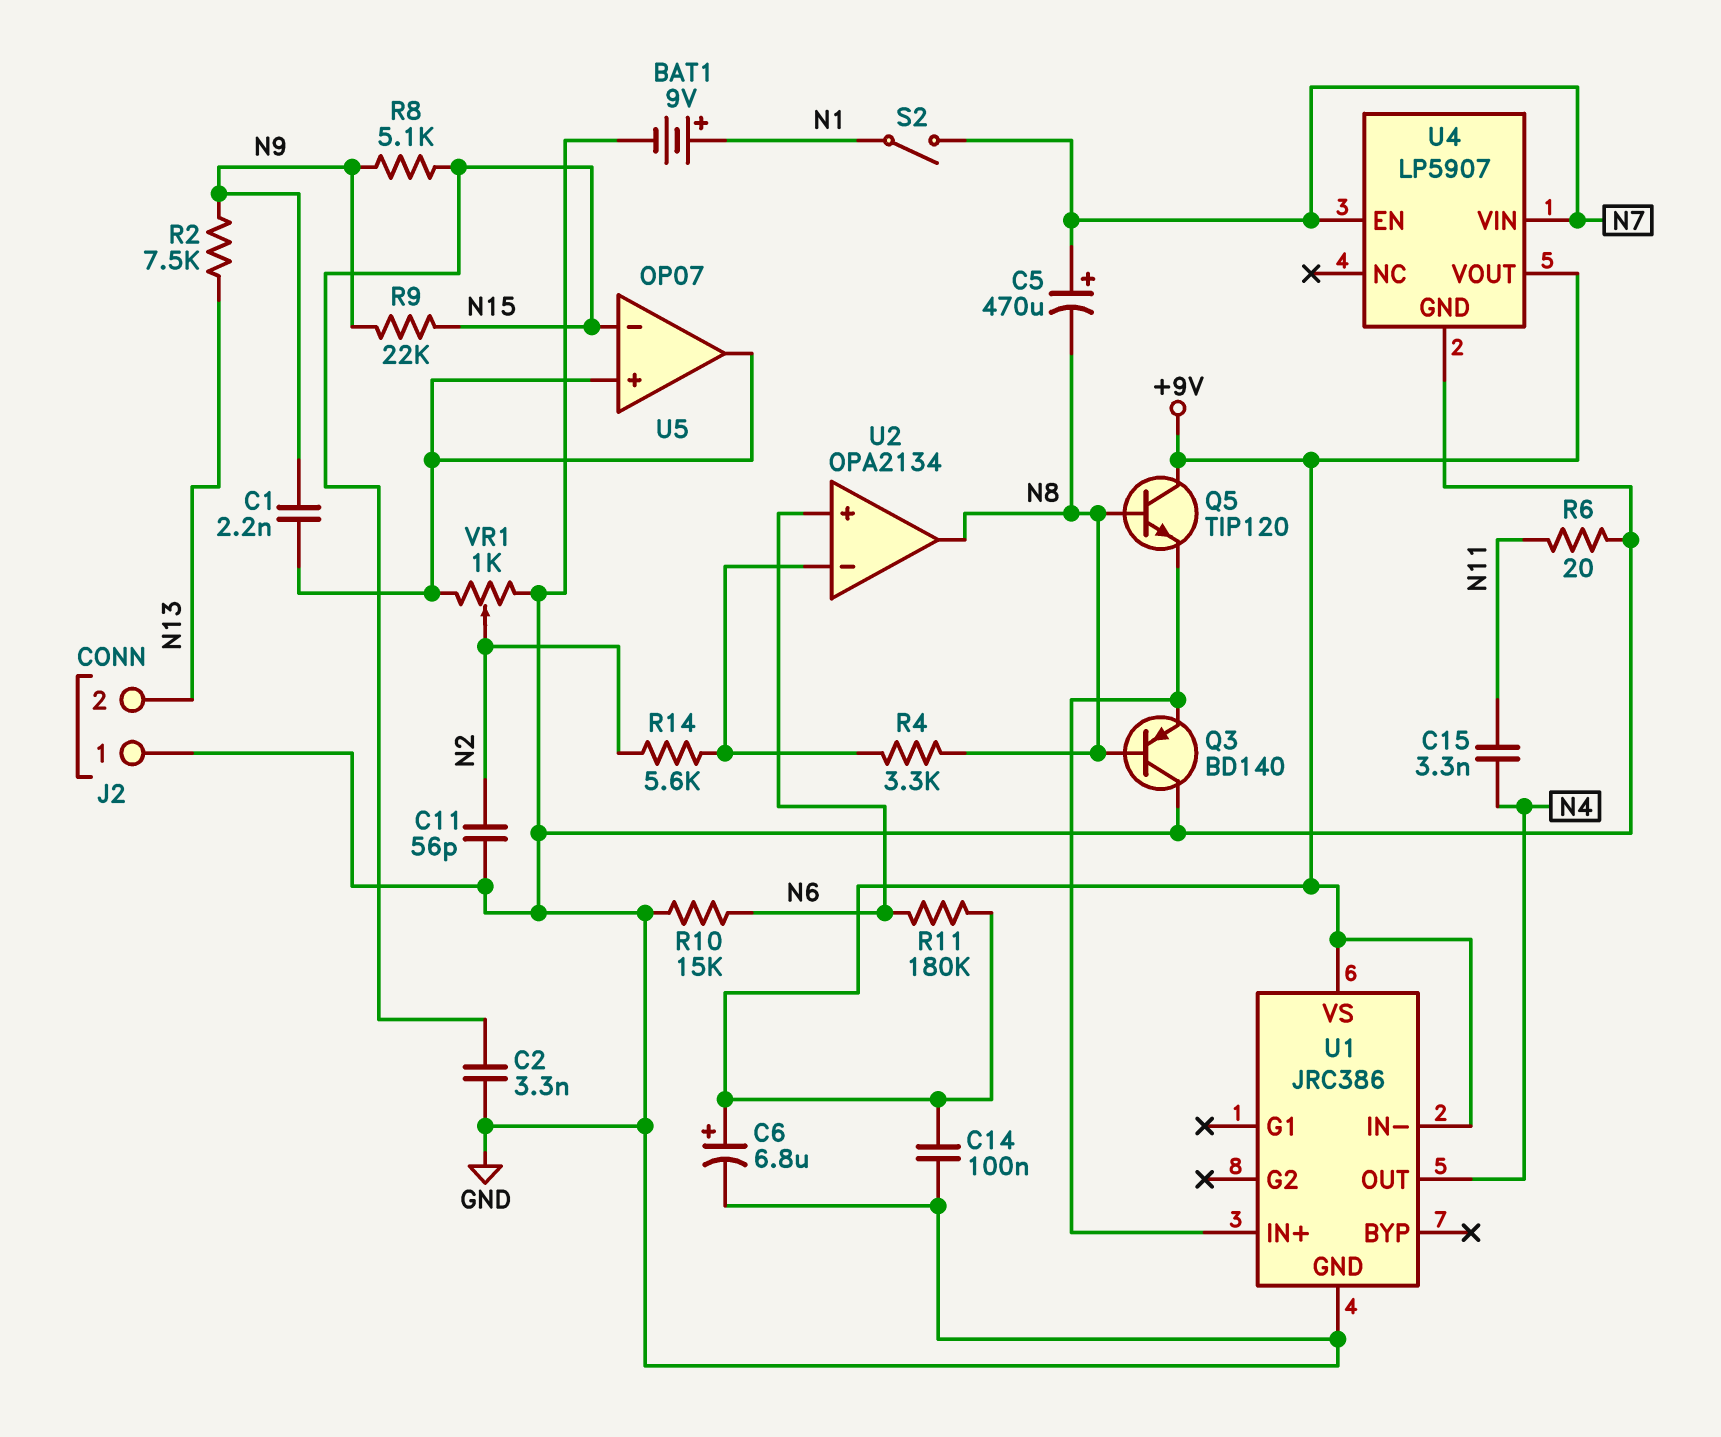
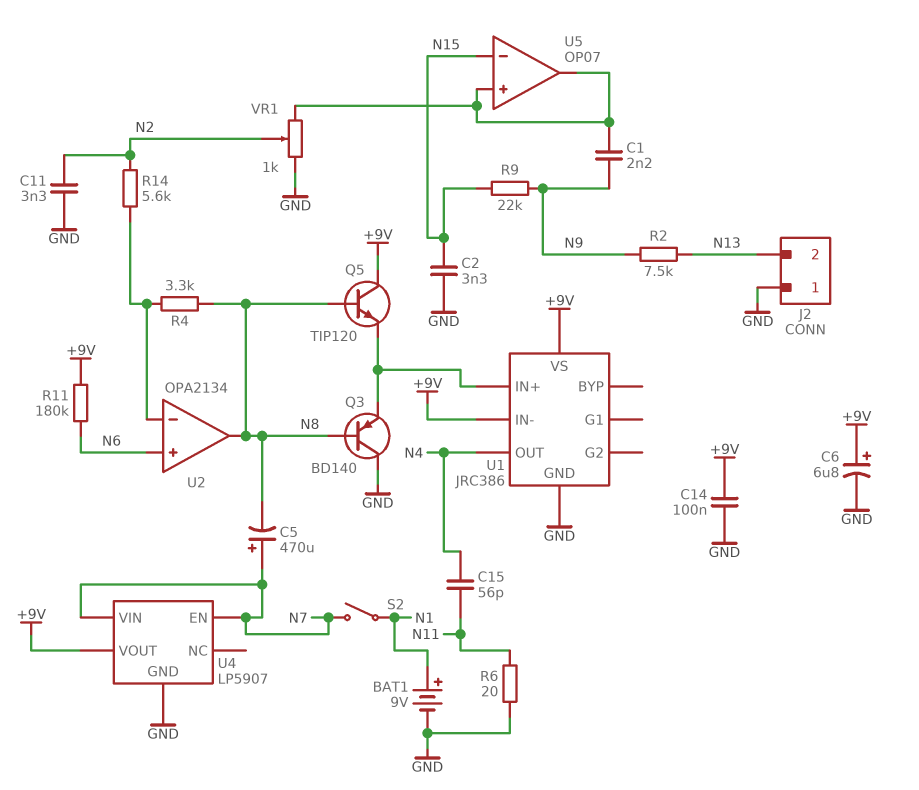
C11: 56pF (GND, N2) -> 3.3nF (GND, N2)
C15: 3.3nF (N4, N11) -> 56pF (N4, N11)
R8: 5.1k (N9, N15) -> none
R10: 15k (GND, N6) -> none

